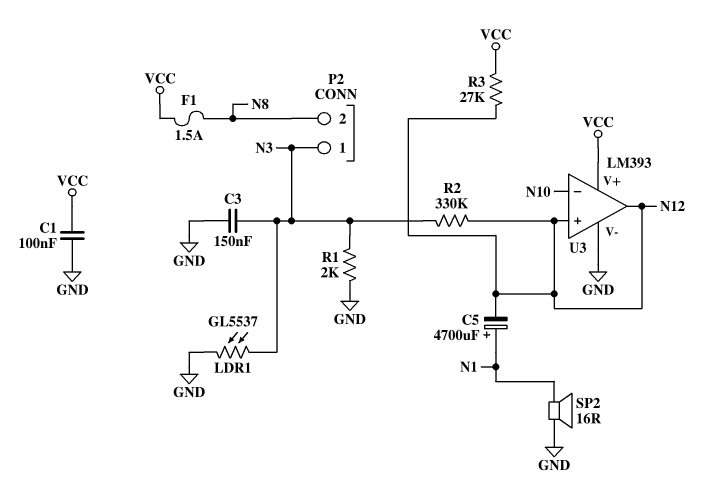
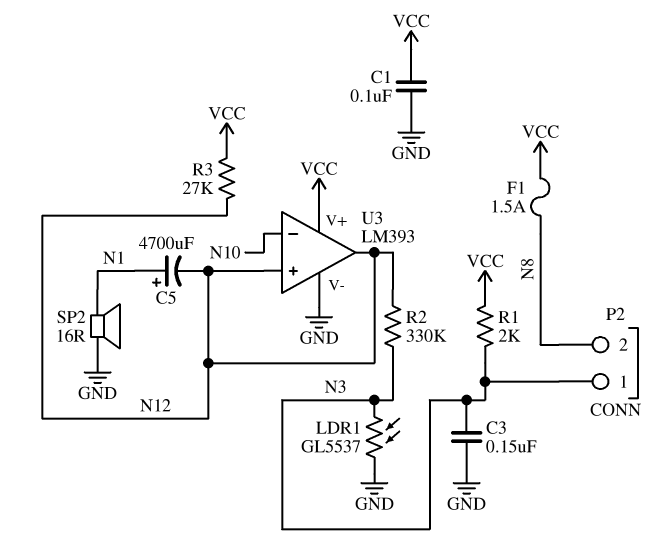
R1: 2k (GND, N3) -> 2k (N3, VCC)

